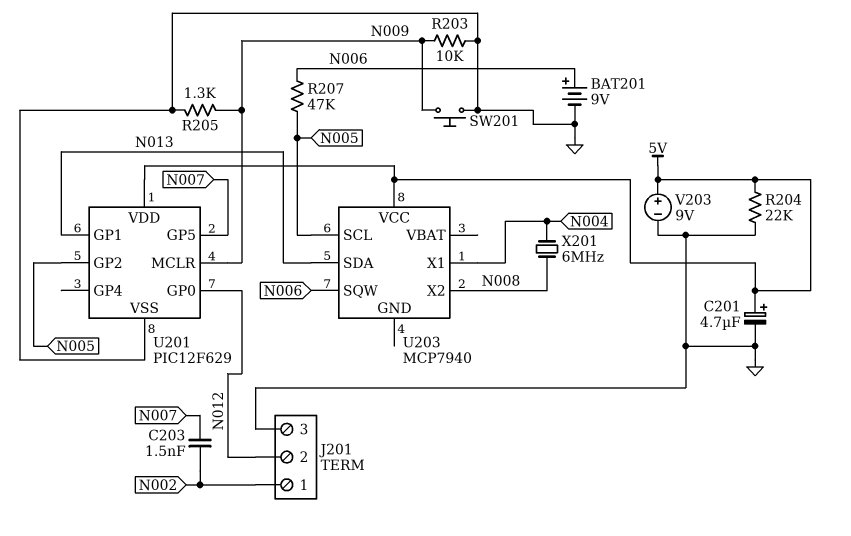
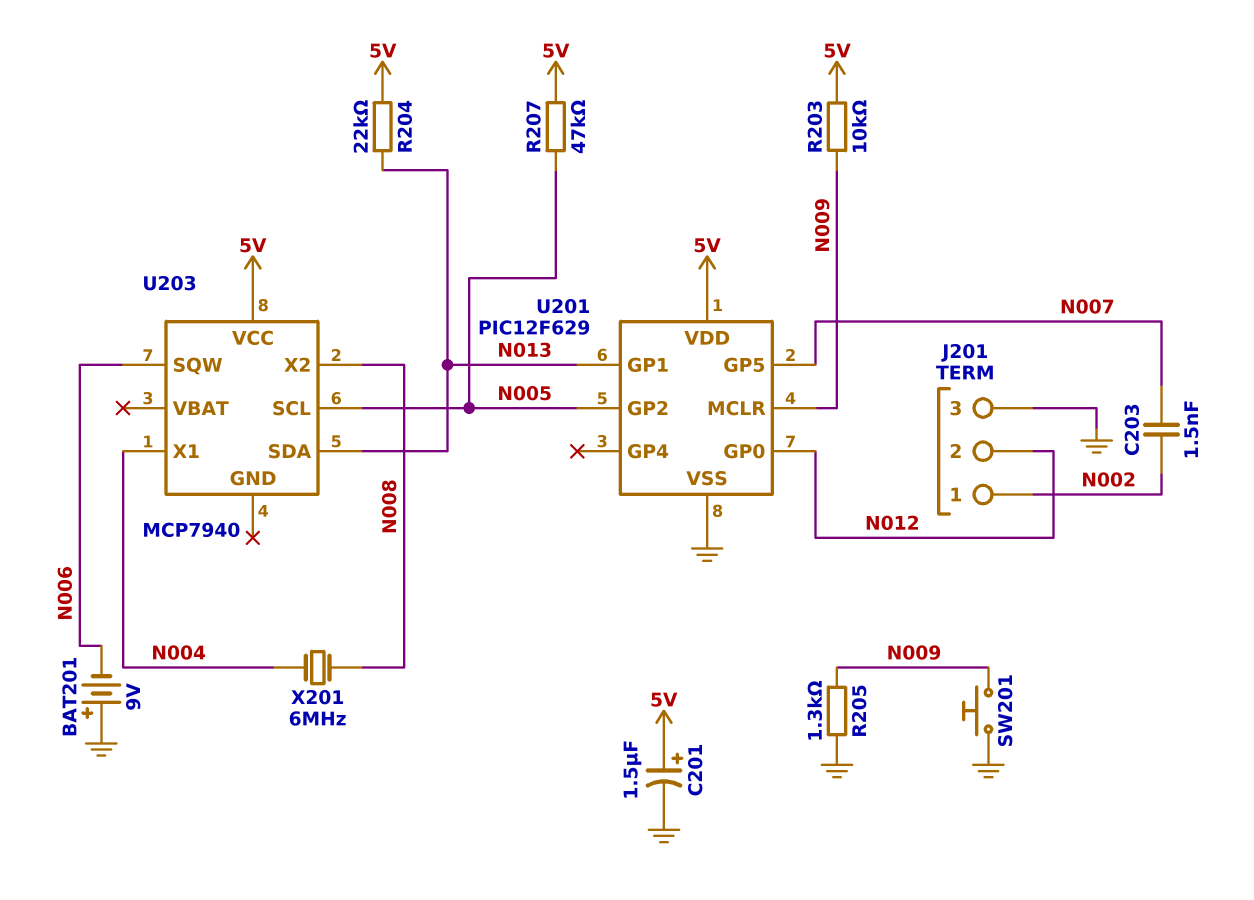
BAT201: 9V (plus N006, minus GND) -> 9V (plus GND, minus N006)
C201: 4.7uF (plus 5V, minus GND) -> 1.5uF (plus 5V, minus GND)
R203: 10k (GND, N009) -> 10k (5V, N009)
R204: 22k (5V, GND) -> 22k (5V, N013)
R207: 47k (N005, N006) -> 47k (5V, N005)
V203: 9V (plus 5V, minus GND) -> none

